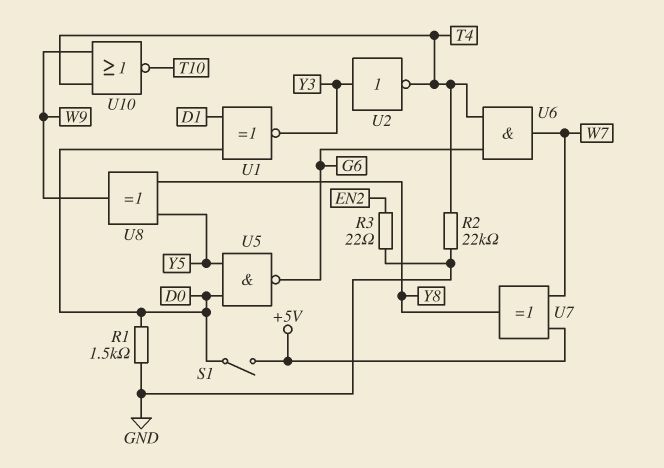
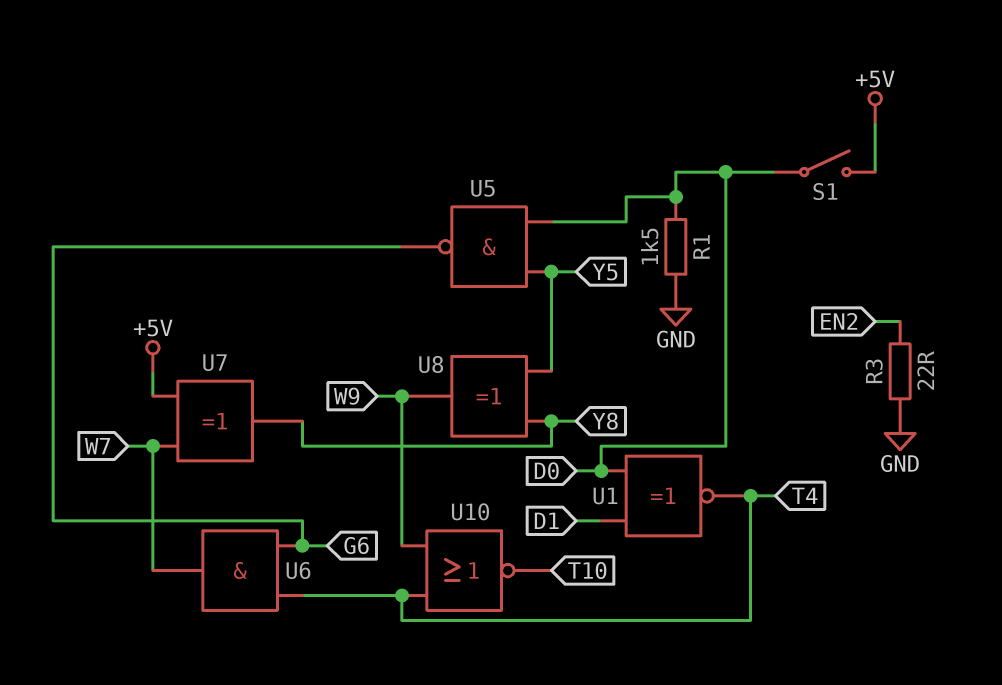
R2: 22k (GND, T4) -> none
U1: XNOR (in D0, in D1, out Y3) -> XNOR (in D0, in D1, out T4)
U2: NOT (in Y3, out T4) -> none

